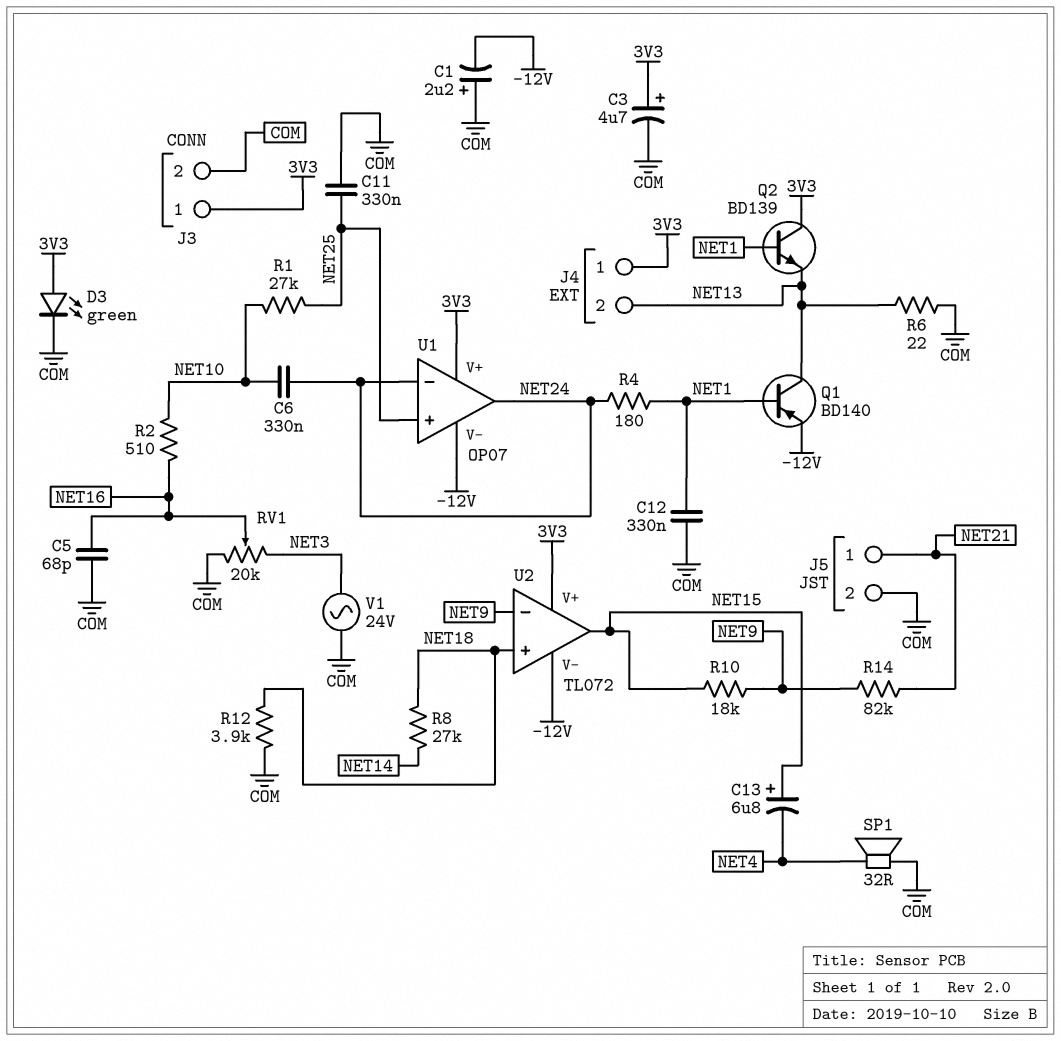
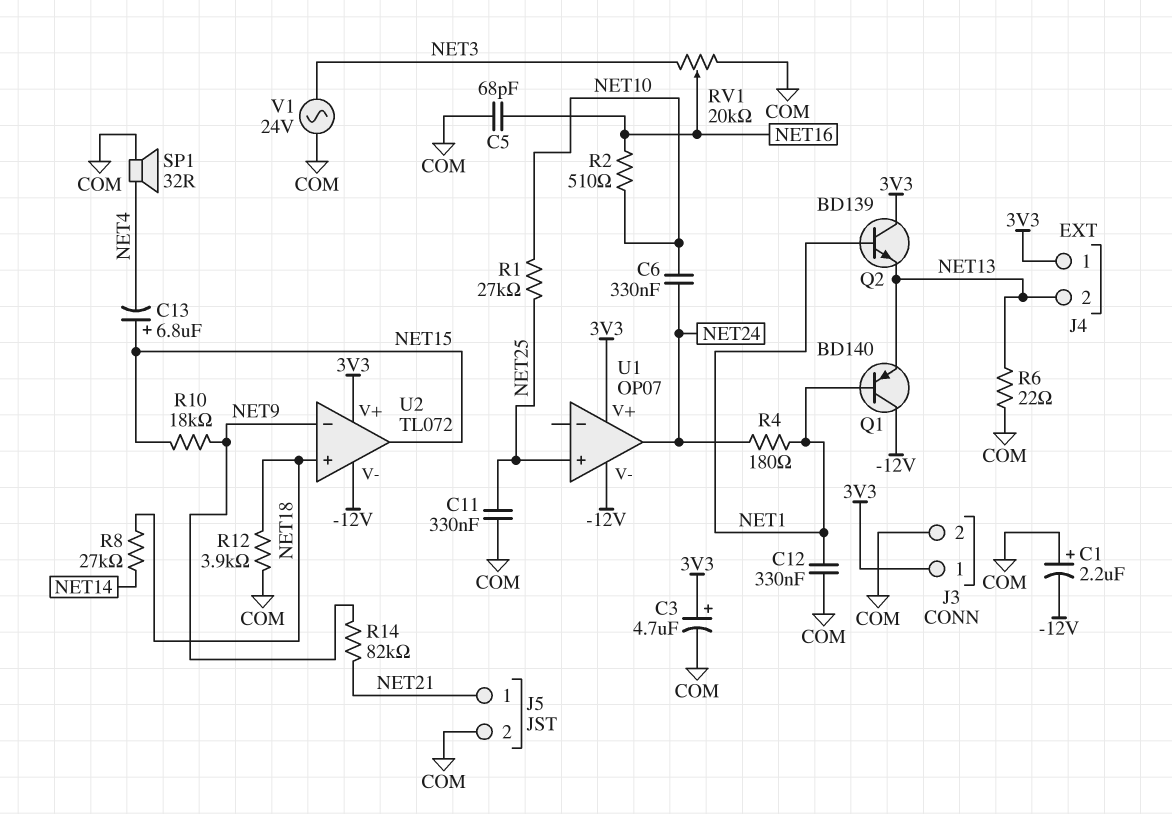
D3: LED green (A 3V3, K COM) -> none
Q1: PNP BD140 (B NET1, C NET13, E -12V) -> PNP BD140 (B NET1, C -12V, E NET13)
U1 pin in-: NET24 -> none

